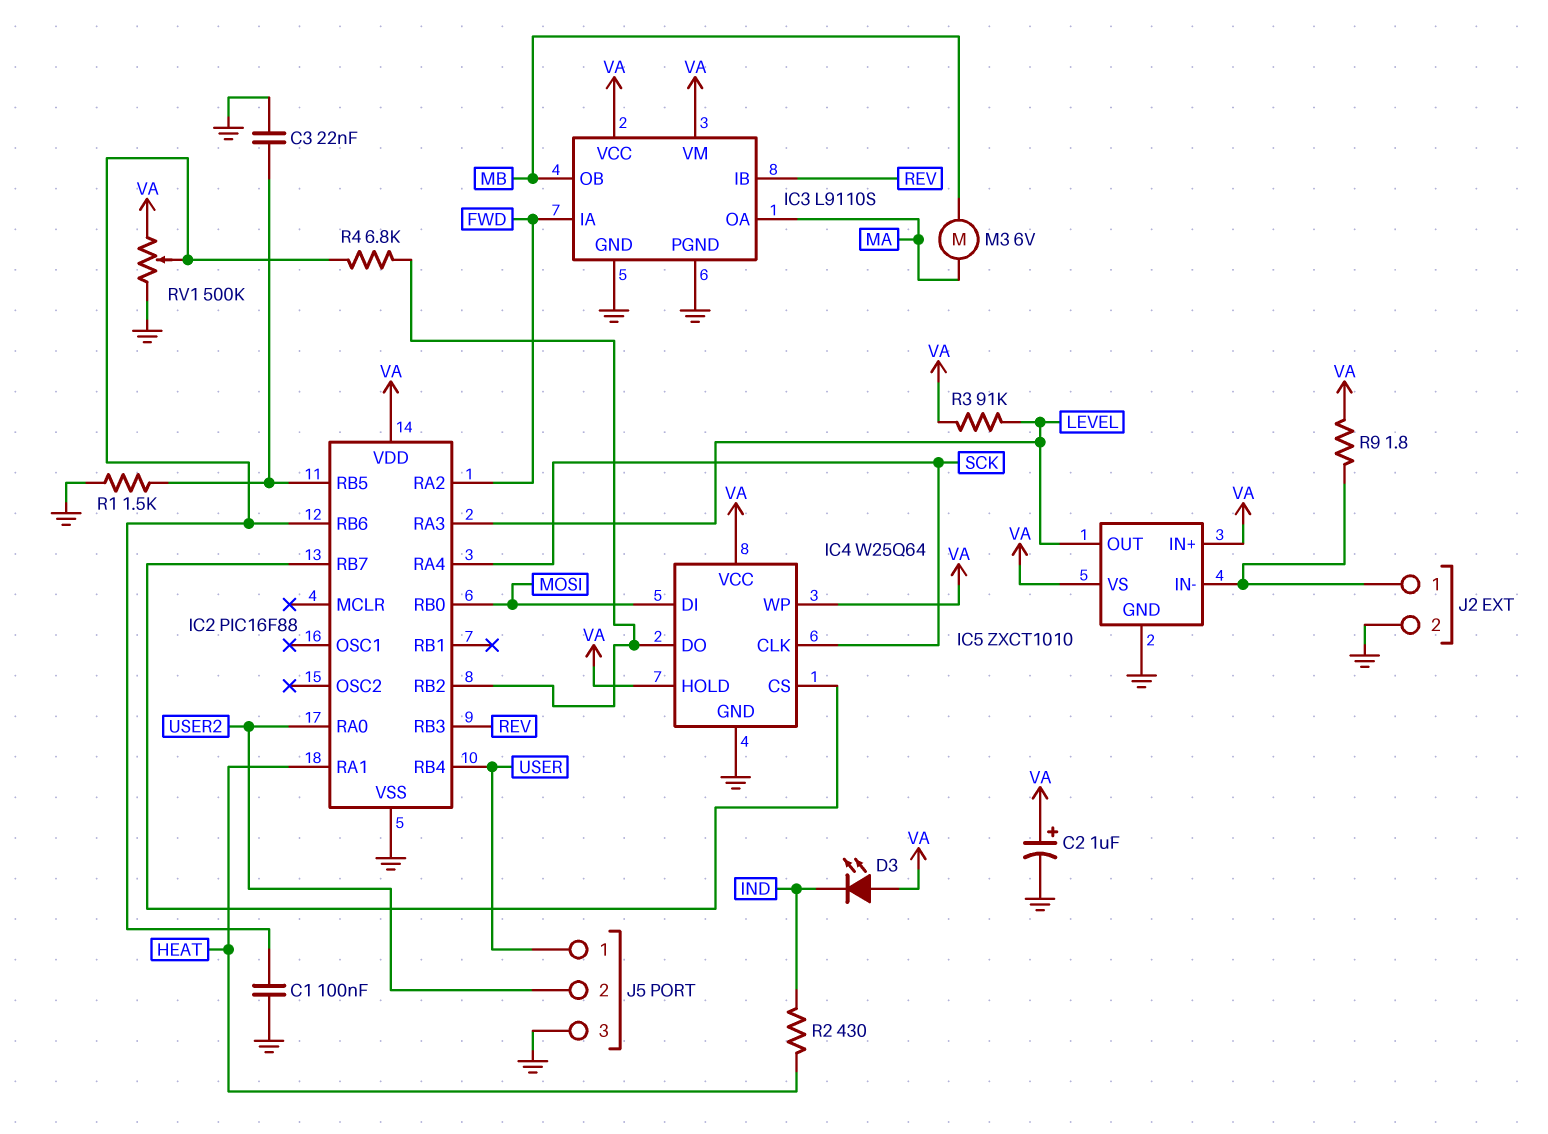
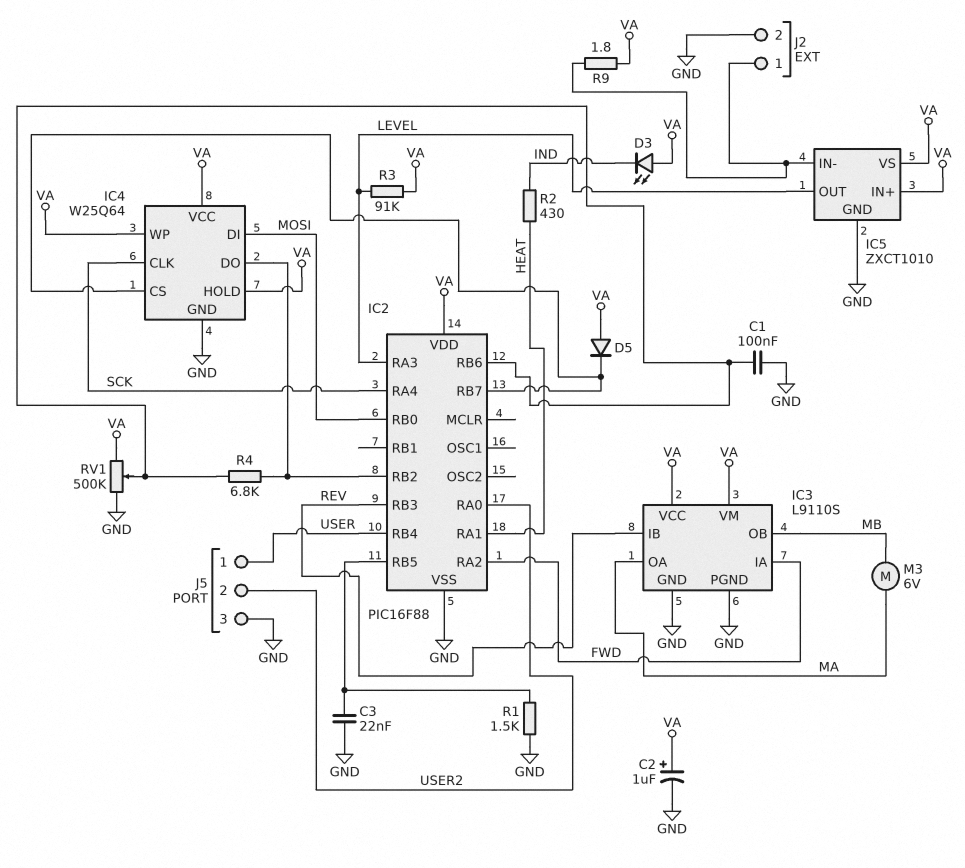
D5: none -> diode (A VA, K IC2/RB7)

